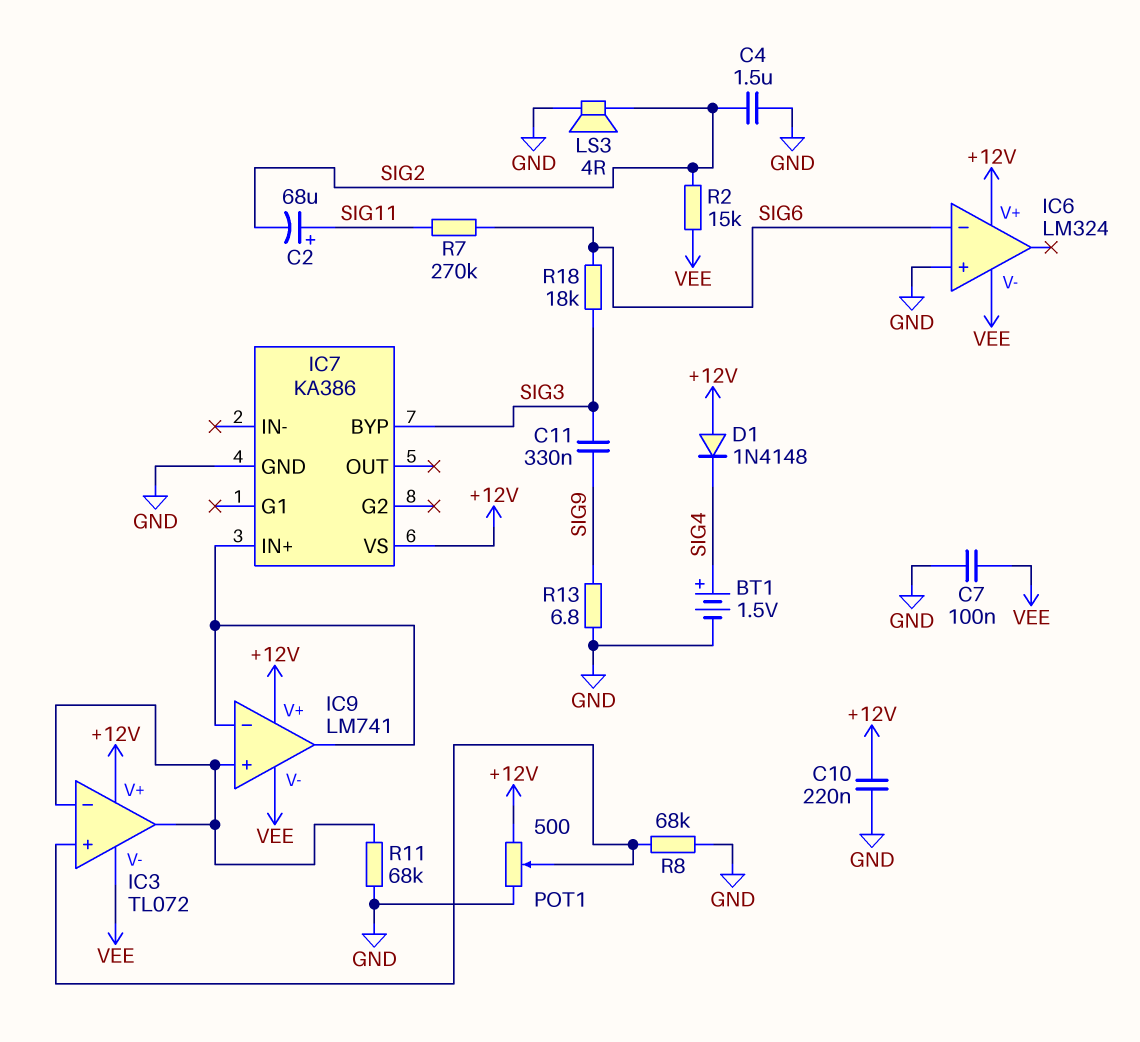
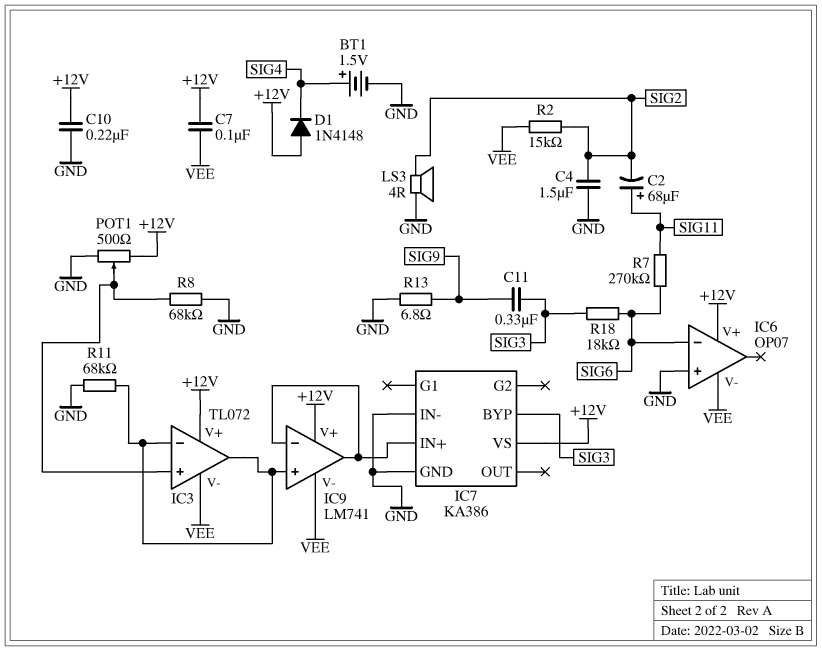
C7: 100nF (GND, VEE) -> 100nF (+12V, VEE)
IC6: LM324 -> OP07
IC7 pin IN-: none -> GND

